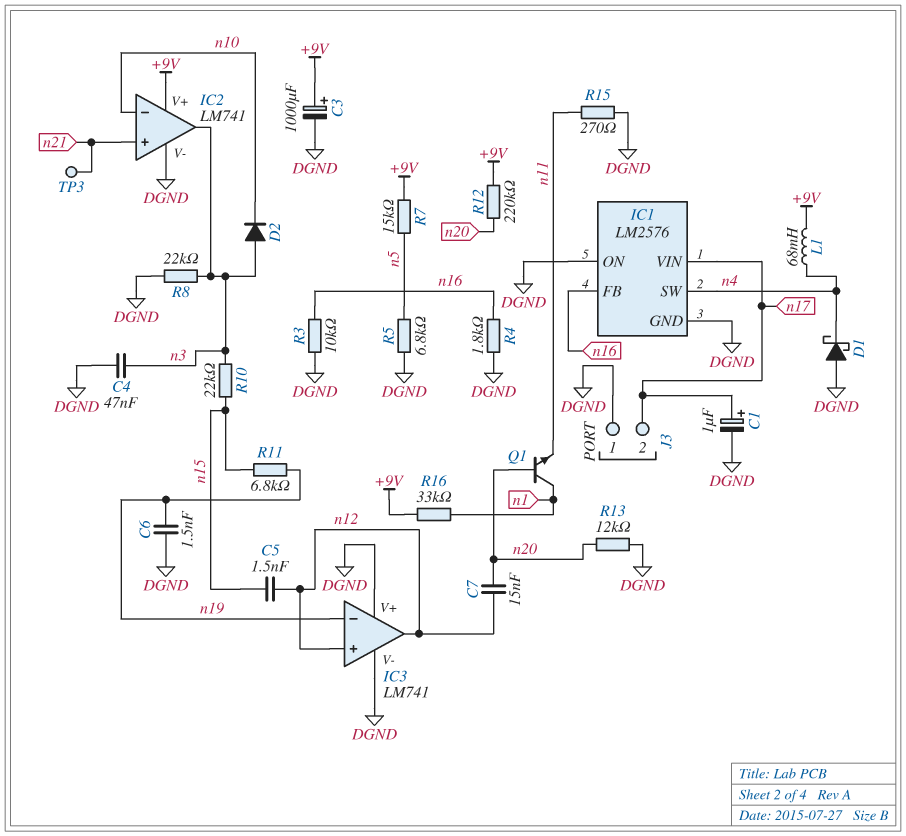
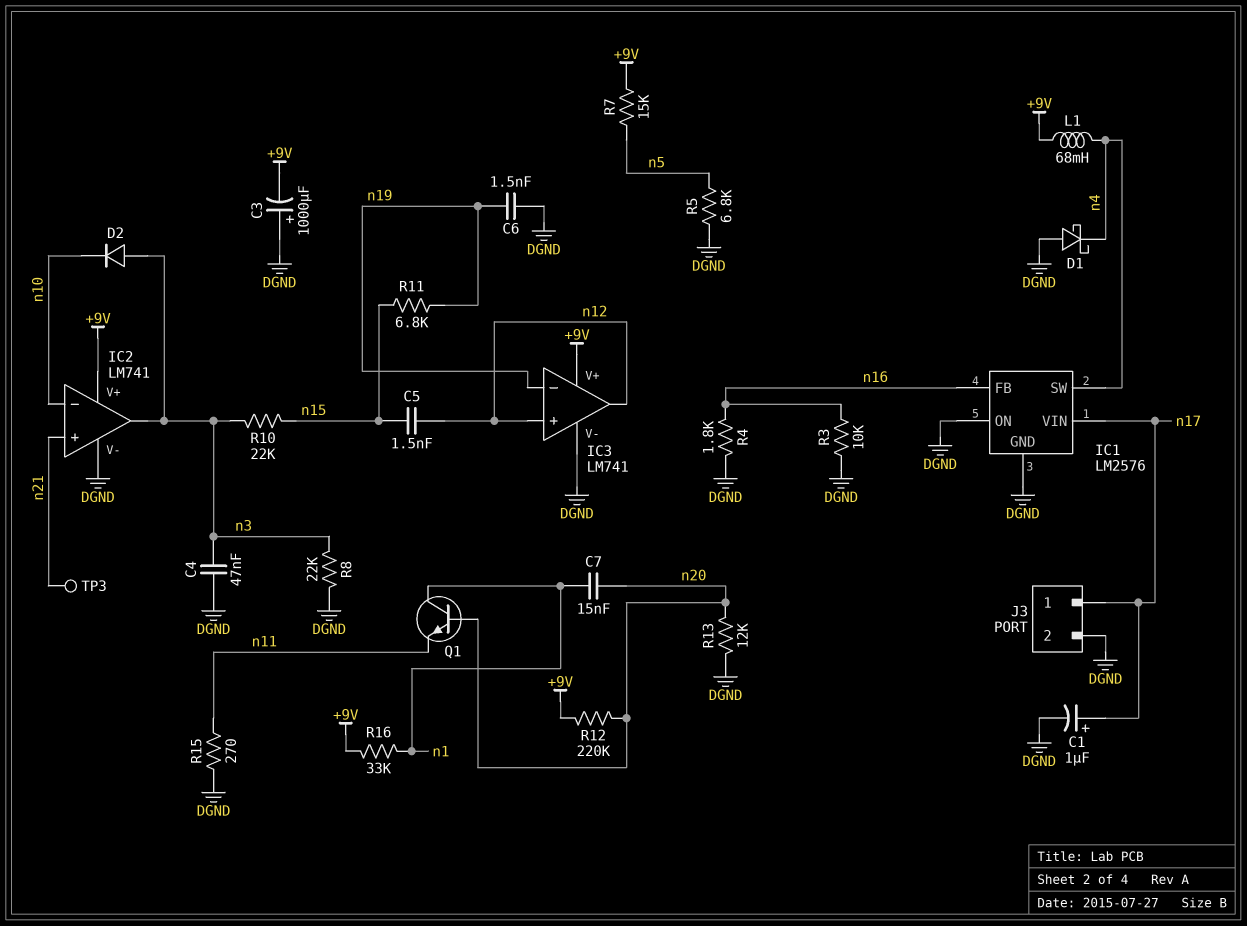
C3: 1000uF (plus +9V, minus DGND) -> 1000uF (plus DGND, minus +9V)
C7: 15nF (n12, n20) -> 15nF (n1, n20)
IC3 pin V+: DGND -> +9V
J3 pin 1: DGND -> n17
J3 pin 2: n17 -> DGND

